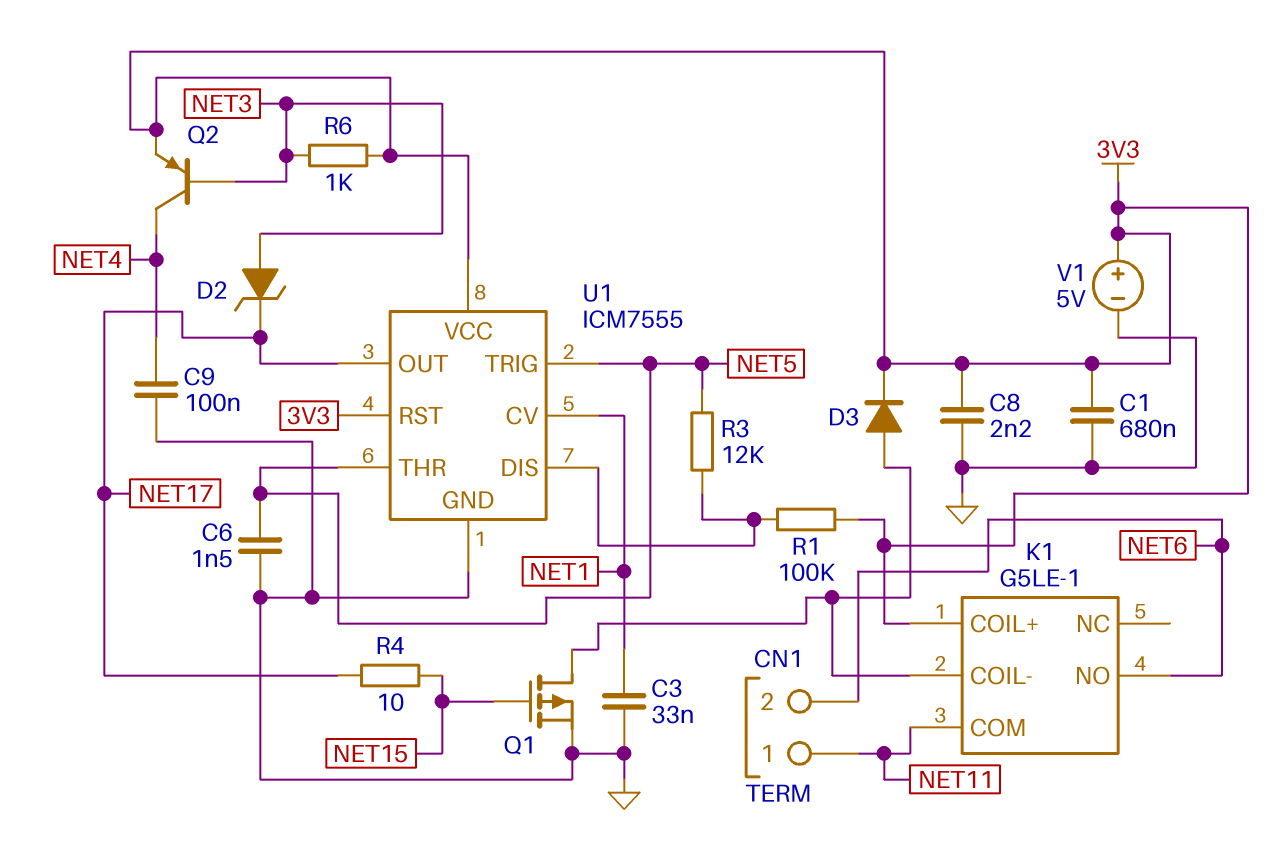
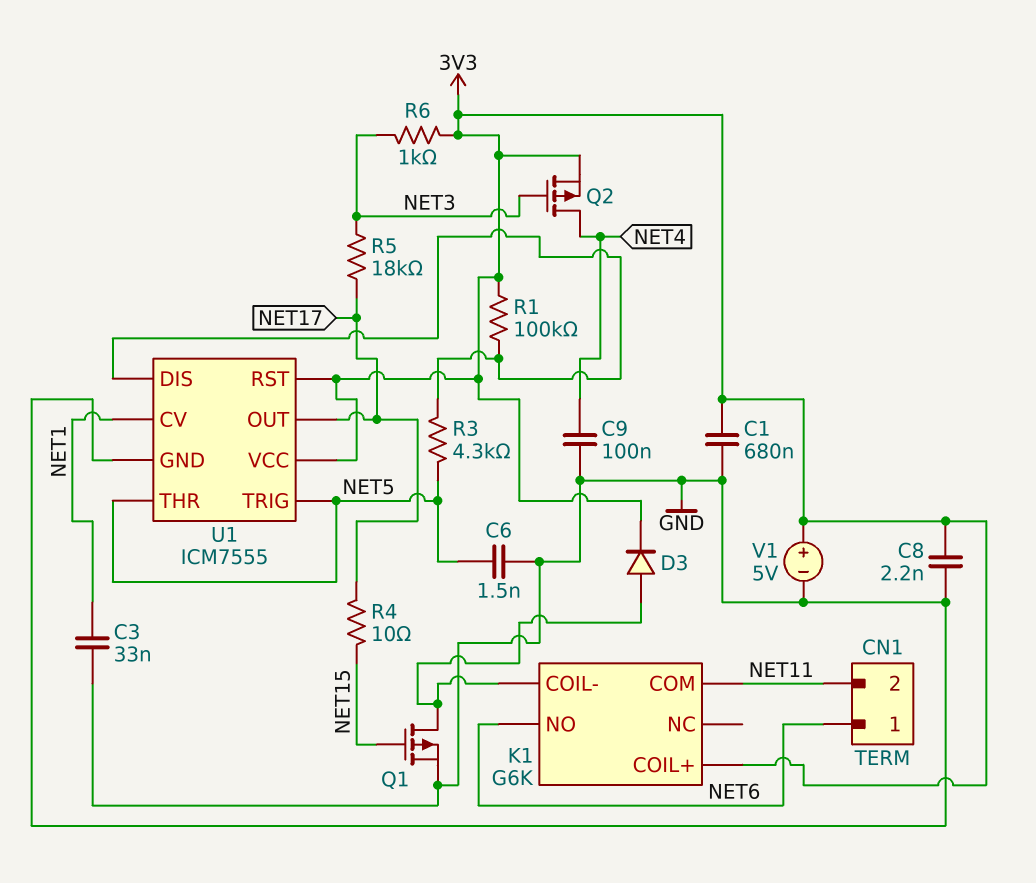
CN1 pin 1: NET11 -> NET6
CN1 pin 2: NET6 -> NET11
D2: zener (A NET3, K NET17) -> none
K1: G5LE-1 -> G6K
Q2: PNP (B NET3, C NET4, E 3V3) -> PMOS (G NET3, D NET4, S 3V3)
R3: 12k (NET5, U1/DIS) -> 4.3k (NET5, U1/DIS)
R5: none -> 18k (NET3, NET17)

